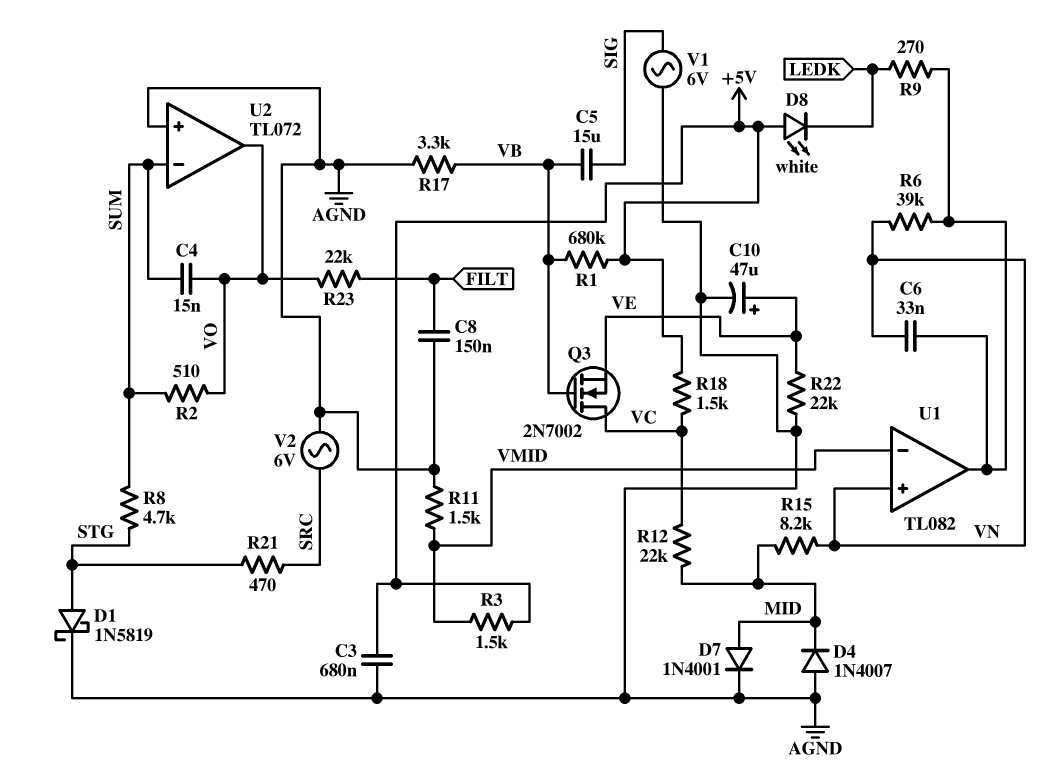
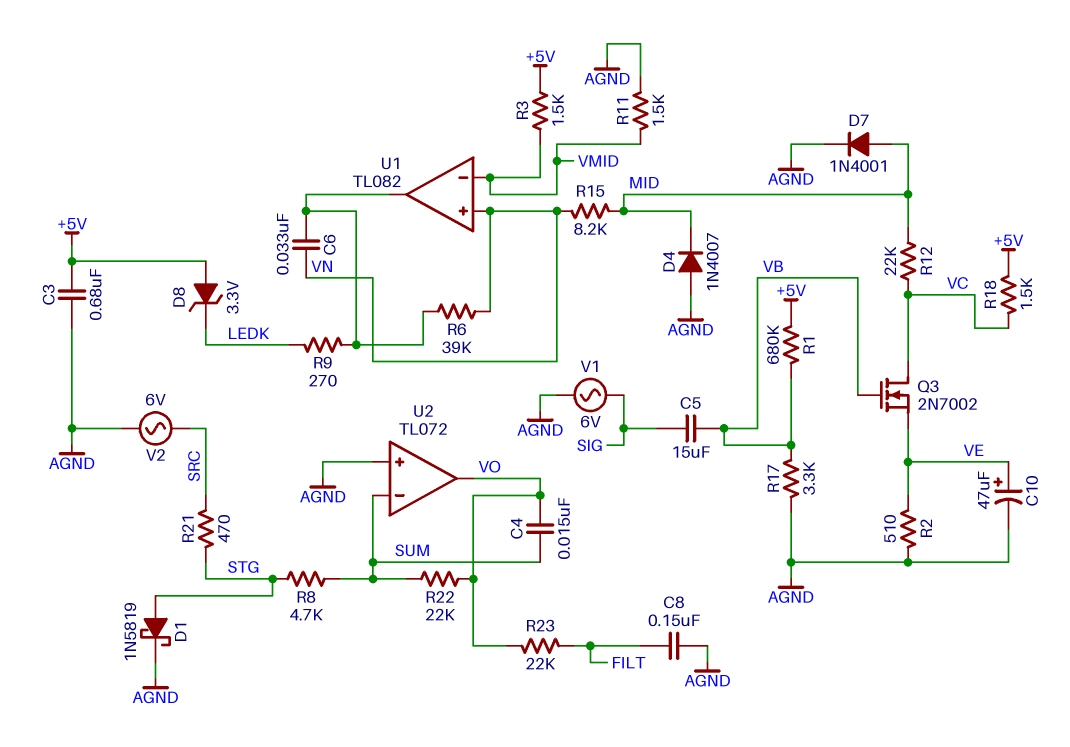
D8: LED white (A +5V, K LEDK) -> zener 3.3V (A +5V, K LEDK)
R2: 510 (SUM, VO) -> 510 (AGND, VE)
R22: 22k (AGND, VE) -> 22k (SUM, VO)

